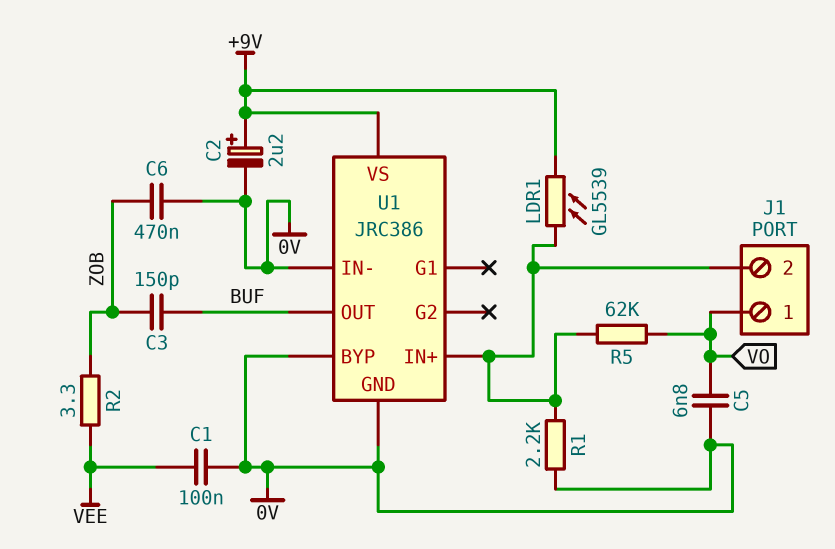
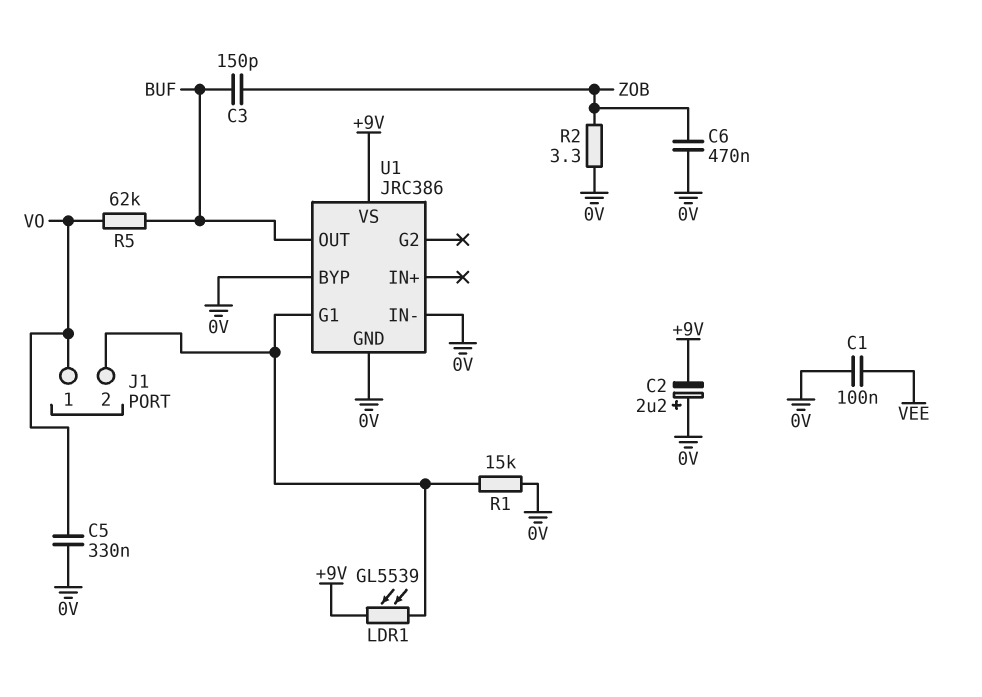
C2: 2.2uF (plus +9V, minus 0V) -> 2.2uF (plus 0V, minus +9V)
C5: 6.8nF (0V, VO) -> 330nF (0V, VO)
R1: 2.2k (0V, J1/2) -> 15k (0V, J1/2)
R2: 3.3 (VEE, ZOB) -> 3.3 (0V, ZOB)
R5: 62k (J1/2, VO) -> 62k (BUF, VO)
U1 pin G1: none -> J1/2
U1 pin IN+: J1/2 -> none

